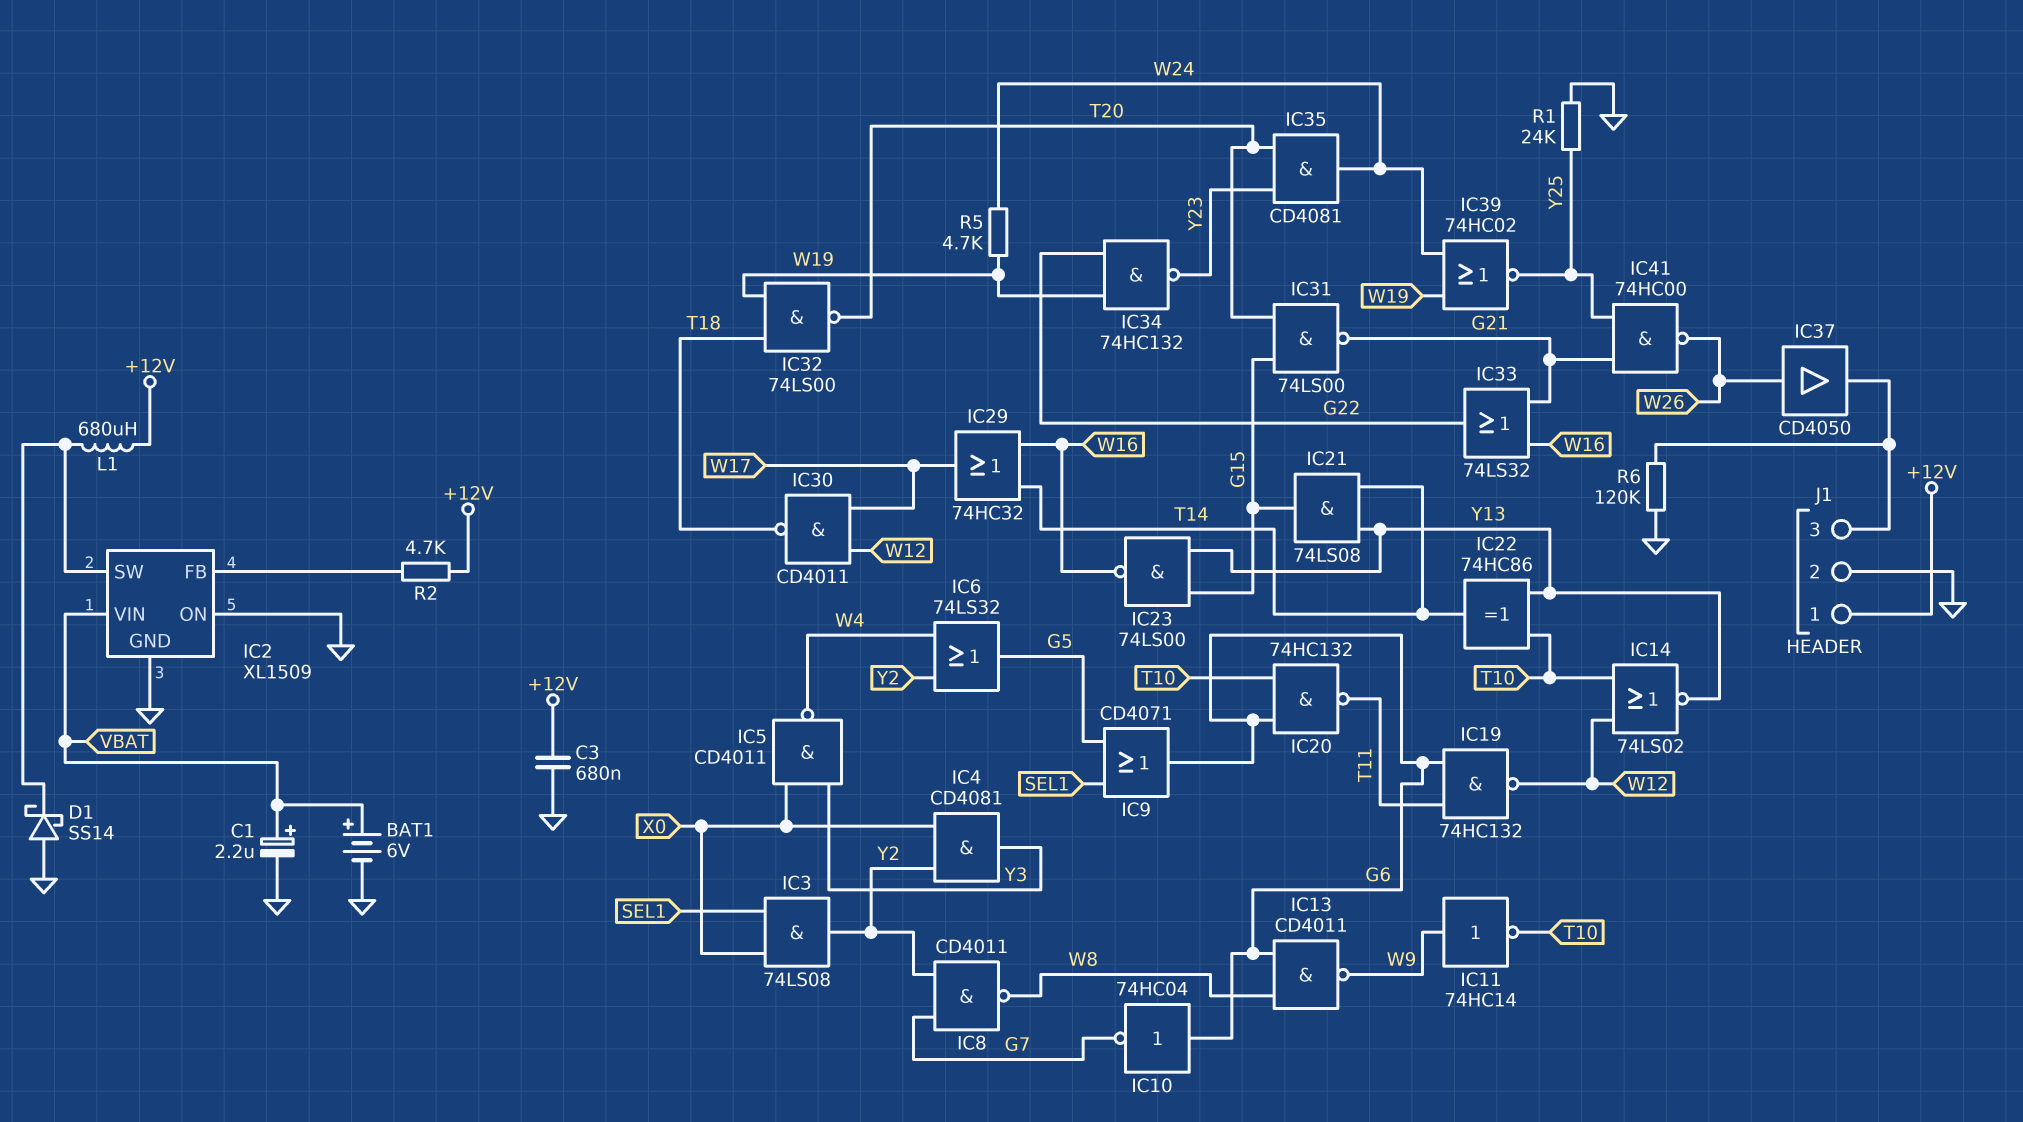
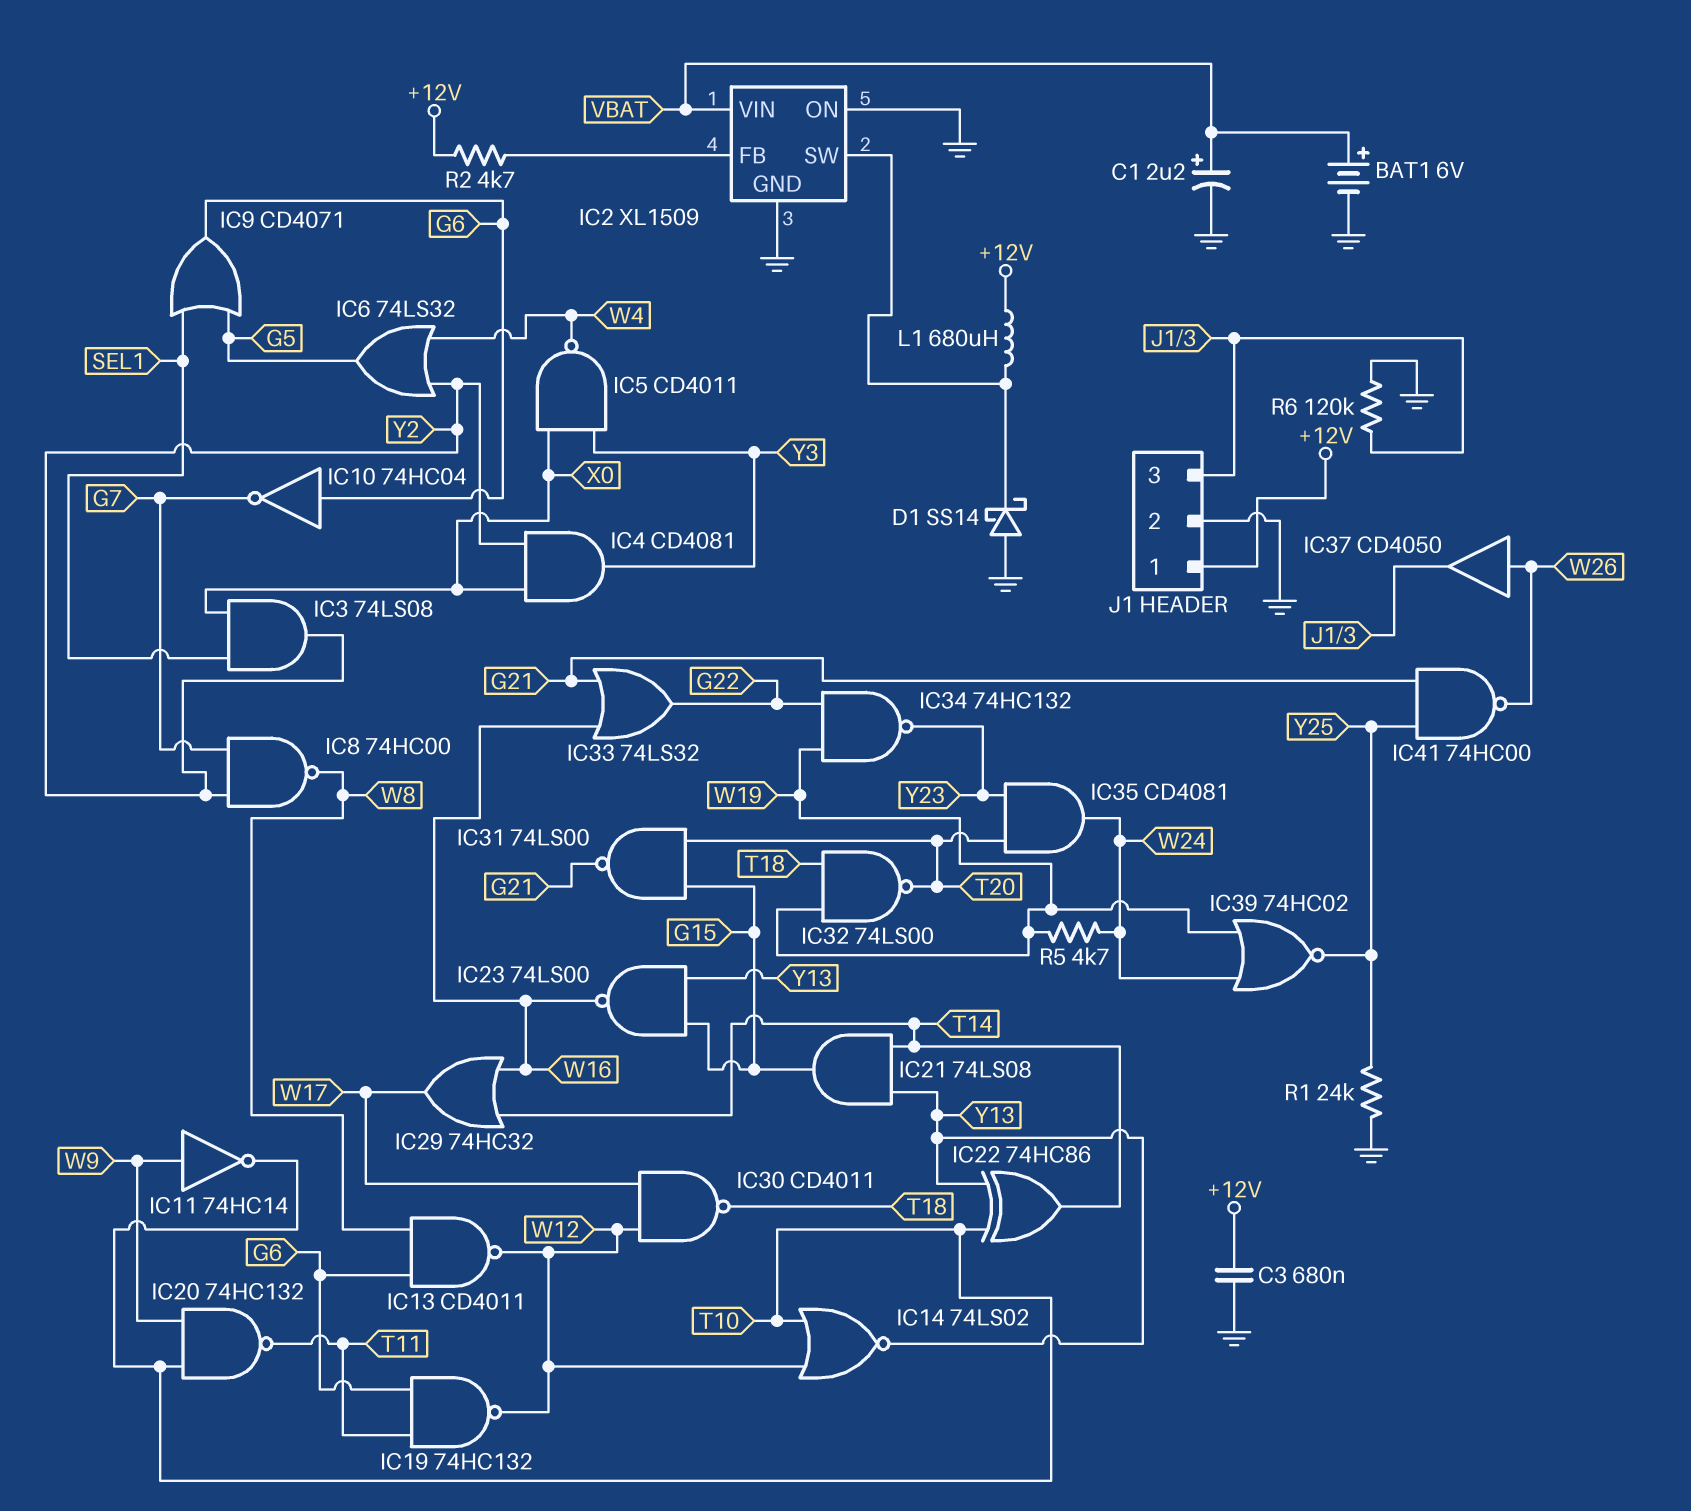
IC8: NAND CD4011 (in G7, in Y2, out W8) -> NAND 74HC00 (in G7, in Y2, out W8)
IC13: NAND CD4011 (in G6, in W8, out W9) -> NAND CD4011 (in G6, in W8, out W12)
IC20: NAND 74HC132 (in G6, in T10, out T11) -> NAND 74HC132 (in T10, in W9, out T11)

